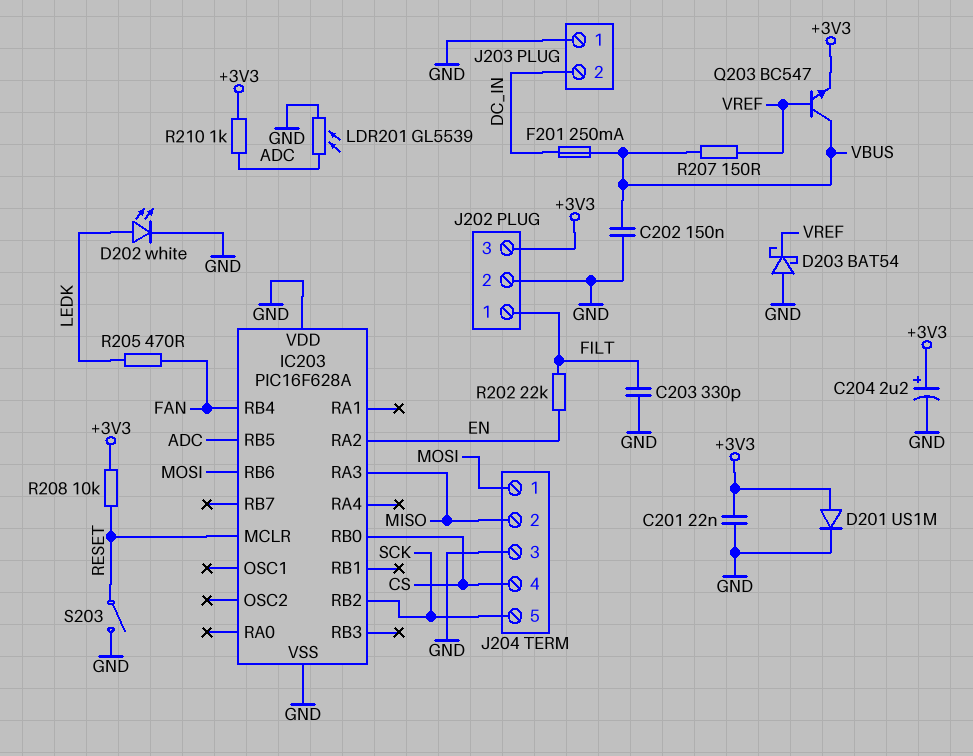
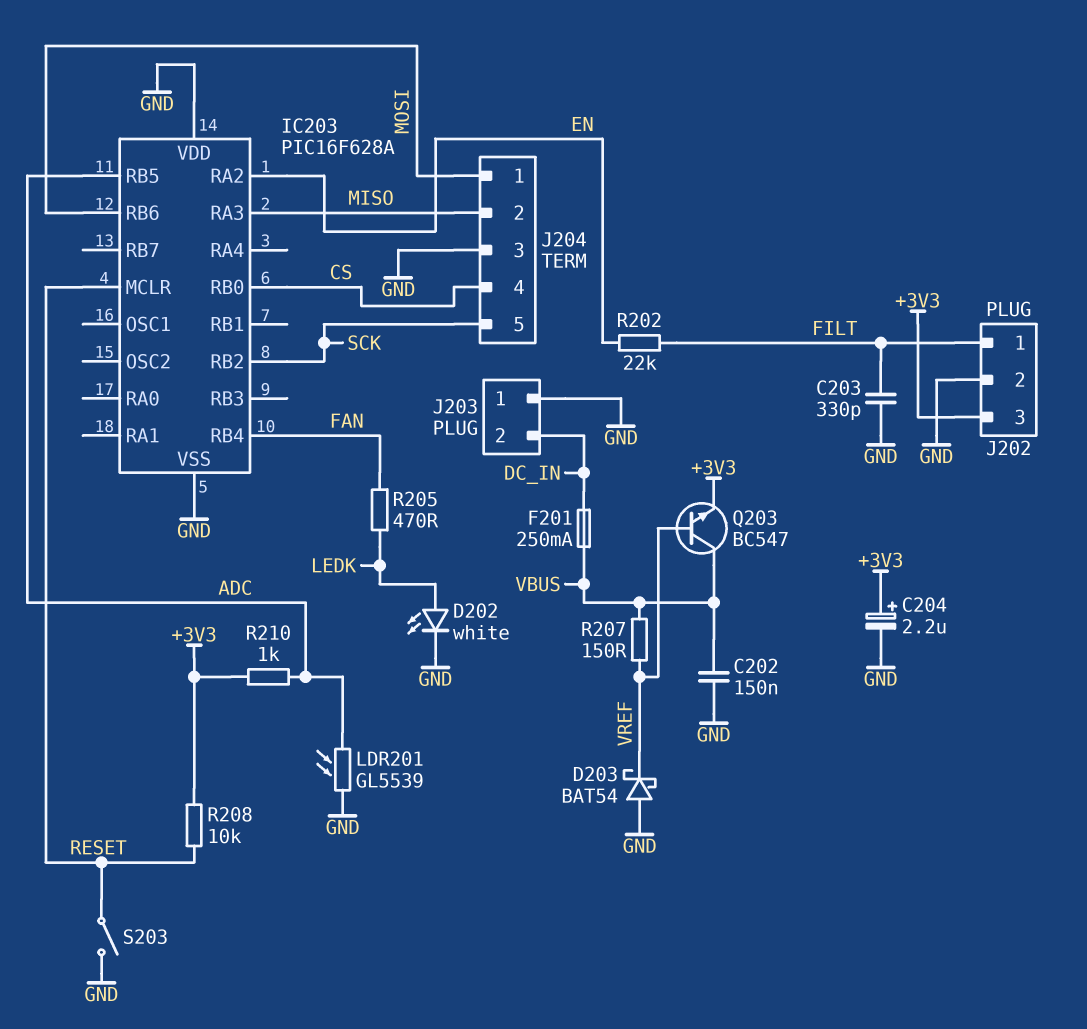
C201: 22nF (+3V3, GND) -> none
D201: diode US1M (A +3V3, K GND) -> none

